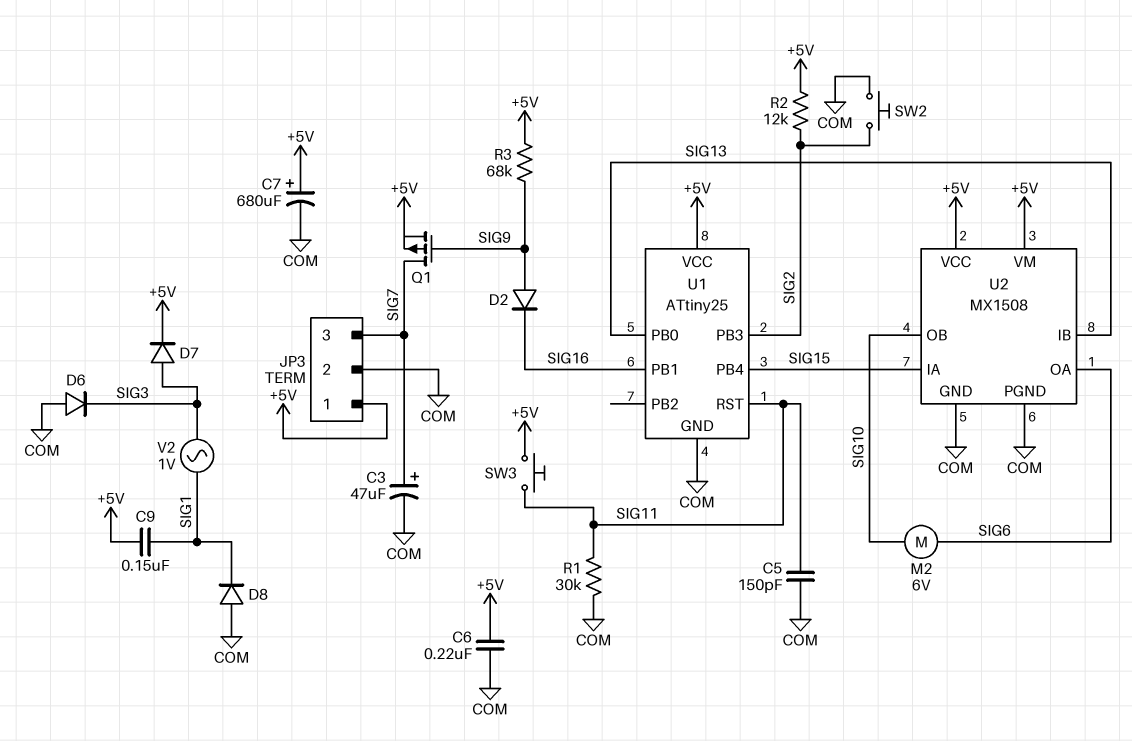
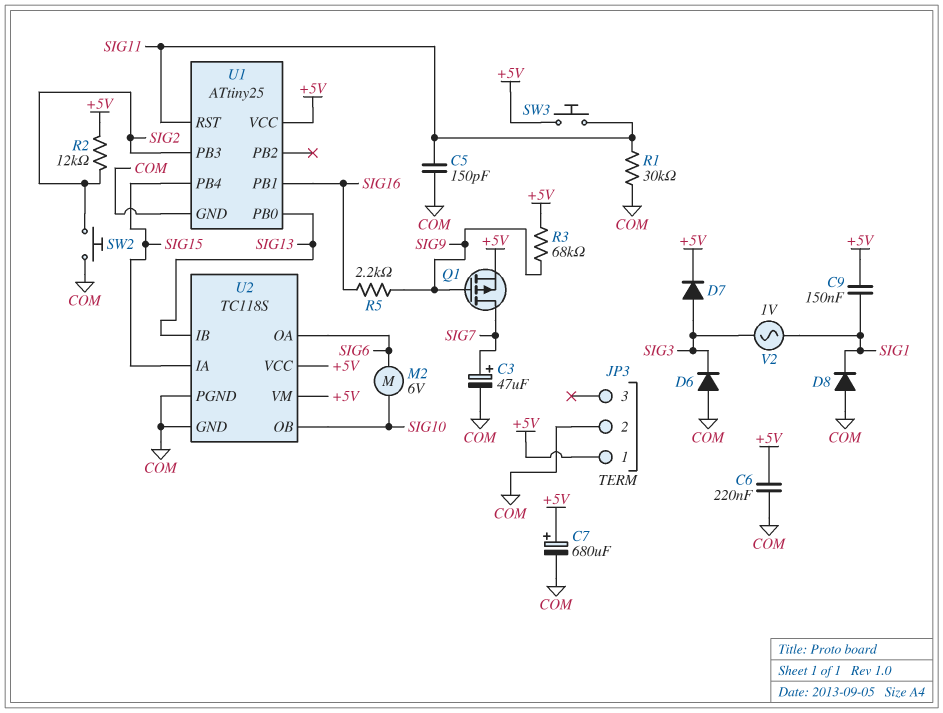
D2: diode (A SIG9, K SIG16) -> none
JP3 pin 3: SIG7 -> none
R5: none -> 2.2k (SIG9, SIG16)
U2: MX1508 -> TC118S

